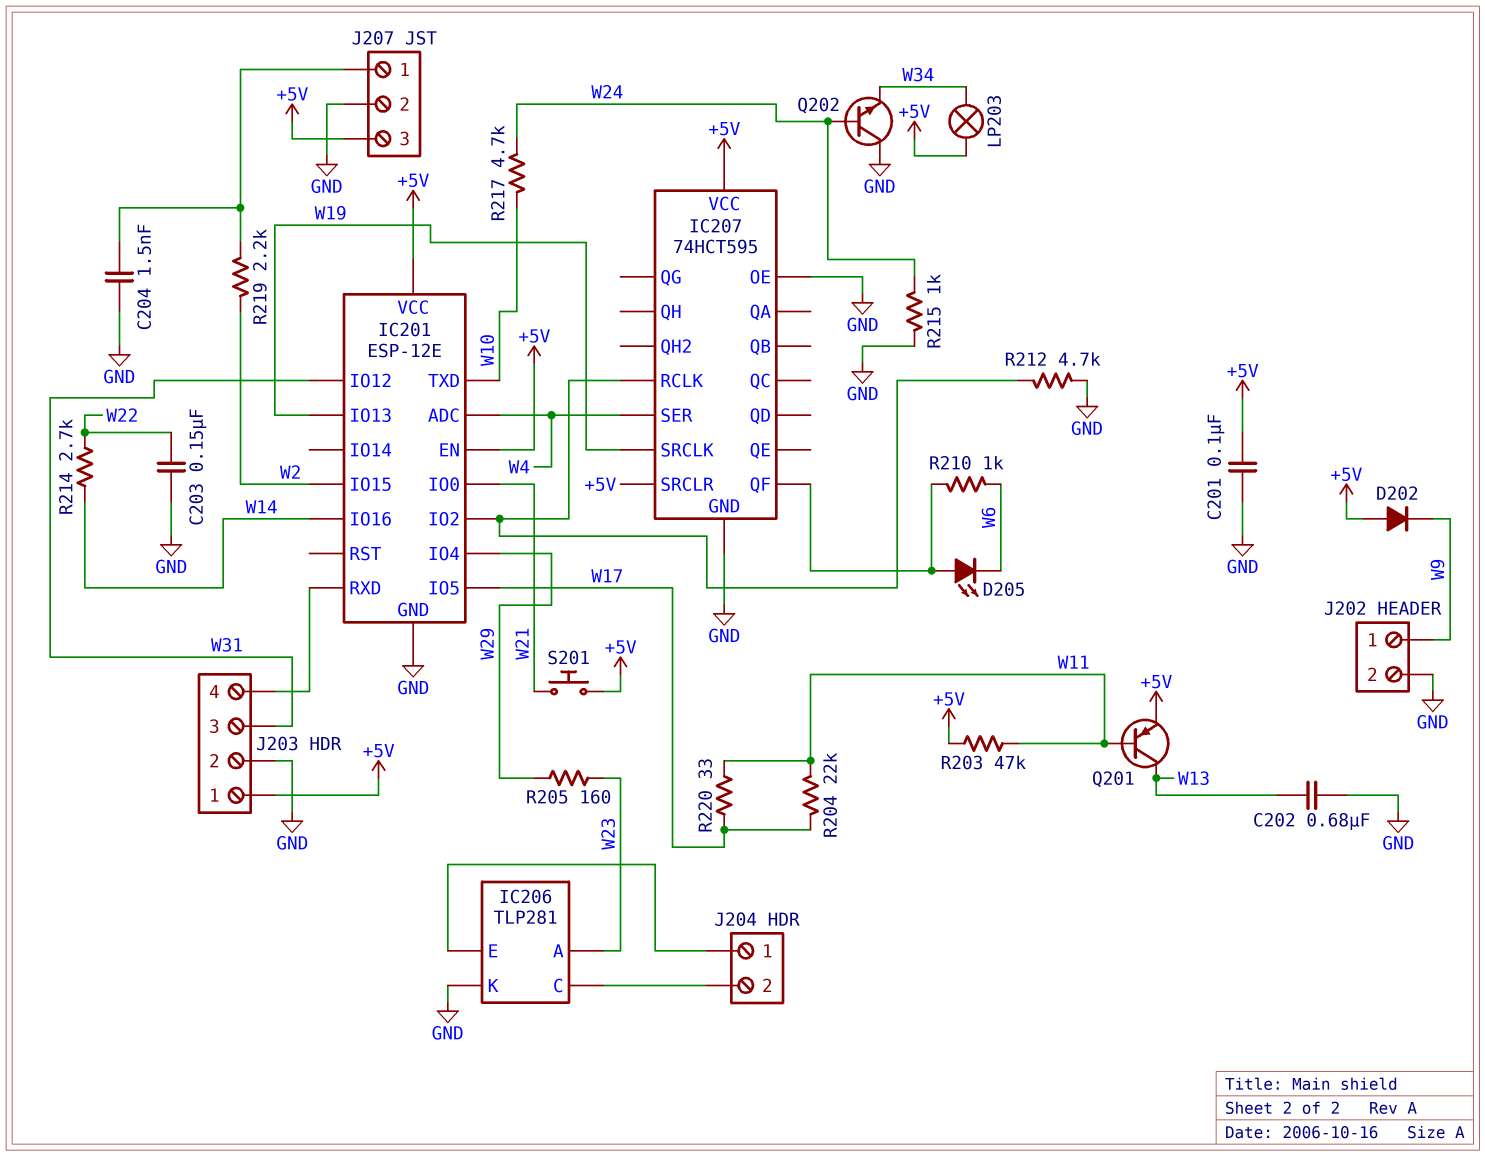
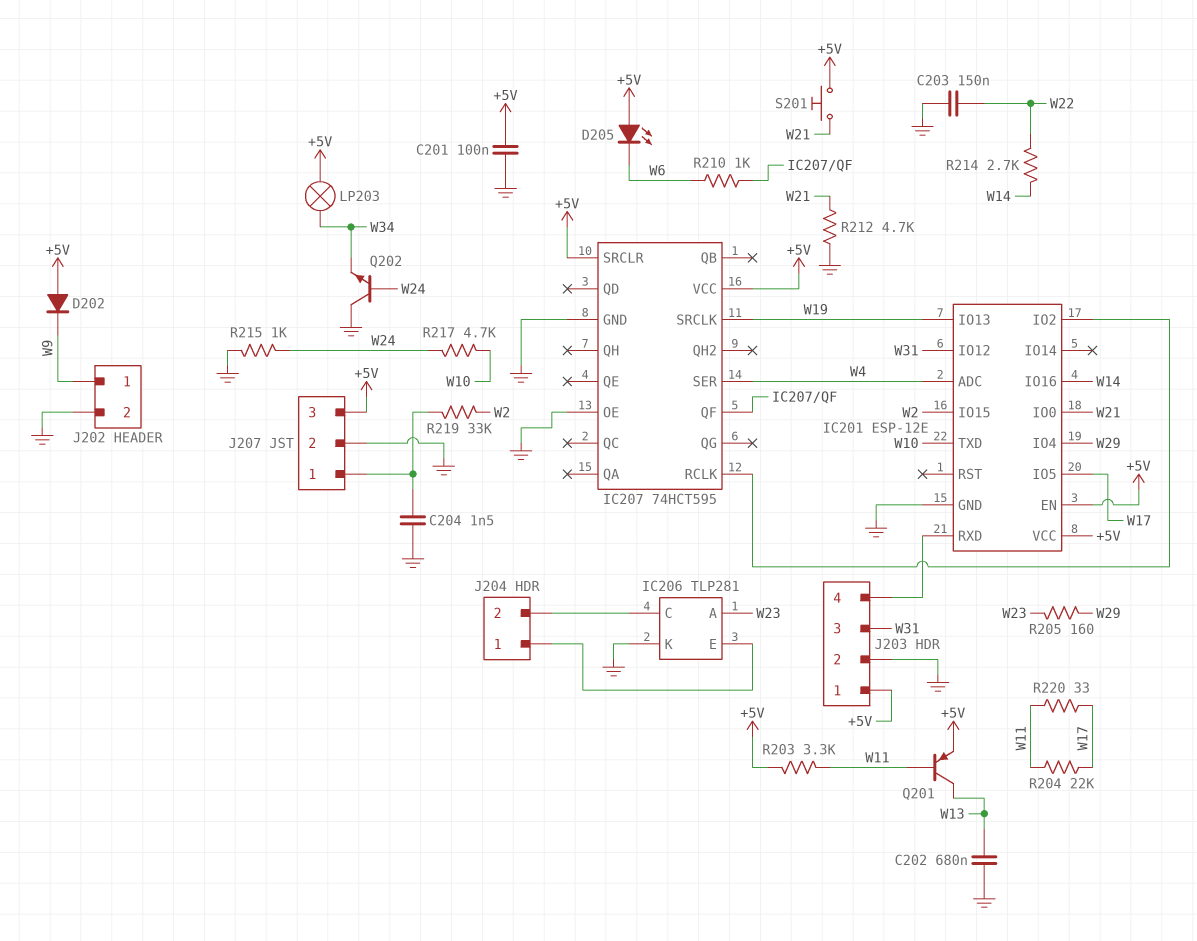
D205: LED (A IC207/QF, K W6) -> LED (A +5V, K W6)
R203: 47k (+5V, W11) -> 3.3k (+5V, W11)
R212: 4.7k (GND, IC201/IO2) -> 4.7k (GND, W21)
R219: 2.2k (J207/1, W2) -> 33k (J207/1, W2)

